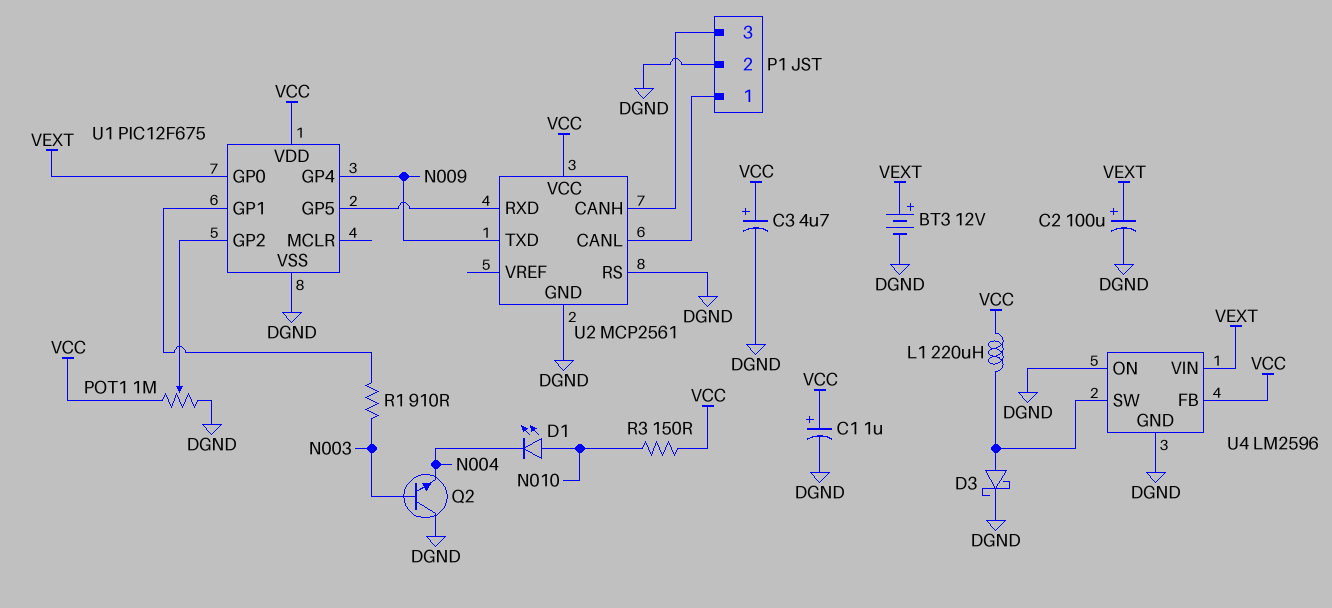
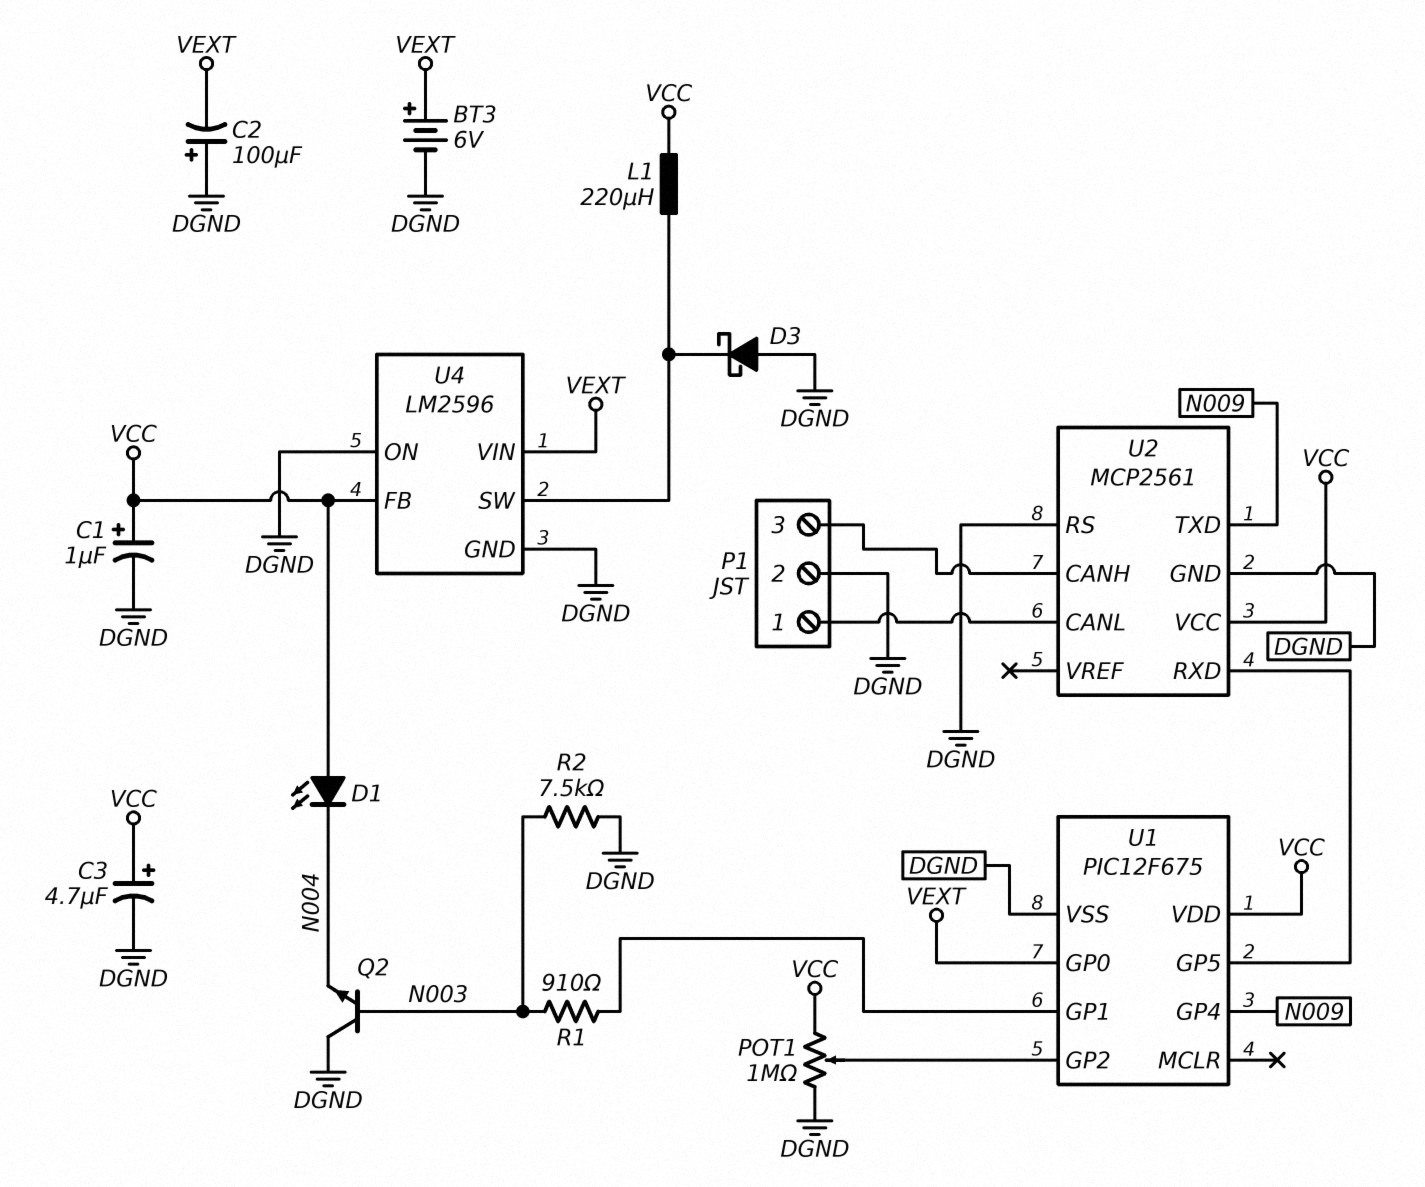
BT3: 12V (plus VEXT, minus DGND) -> 6V (plus VEXT, minus DGND)
C2: 100uF (plus VEXT, minus DGND) -> 100uF (plus DGND, minus VEXT)
D1: LED (A N010, K N004) -> LED (A VCC, K N004)
D3: schottky (A U4/SW, K DGND) -> schottky (A DGND, K U4/SW)
R2: none -> 7.5k (DGND, N003)
R3: 150 (N010, VCC) -> none

